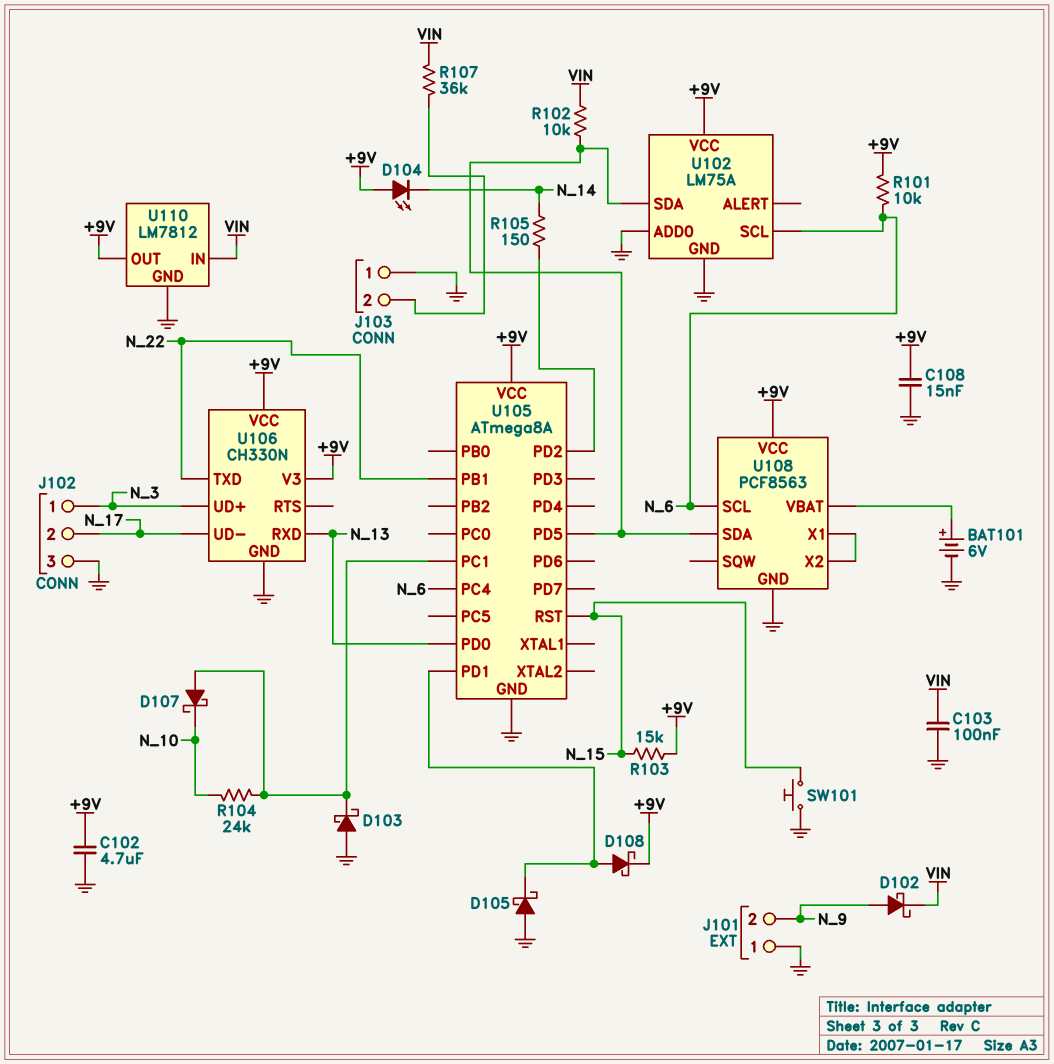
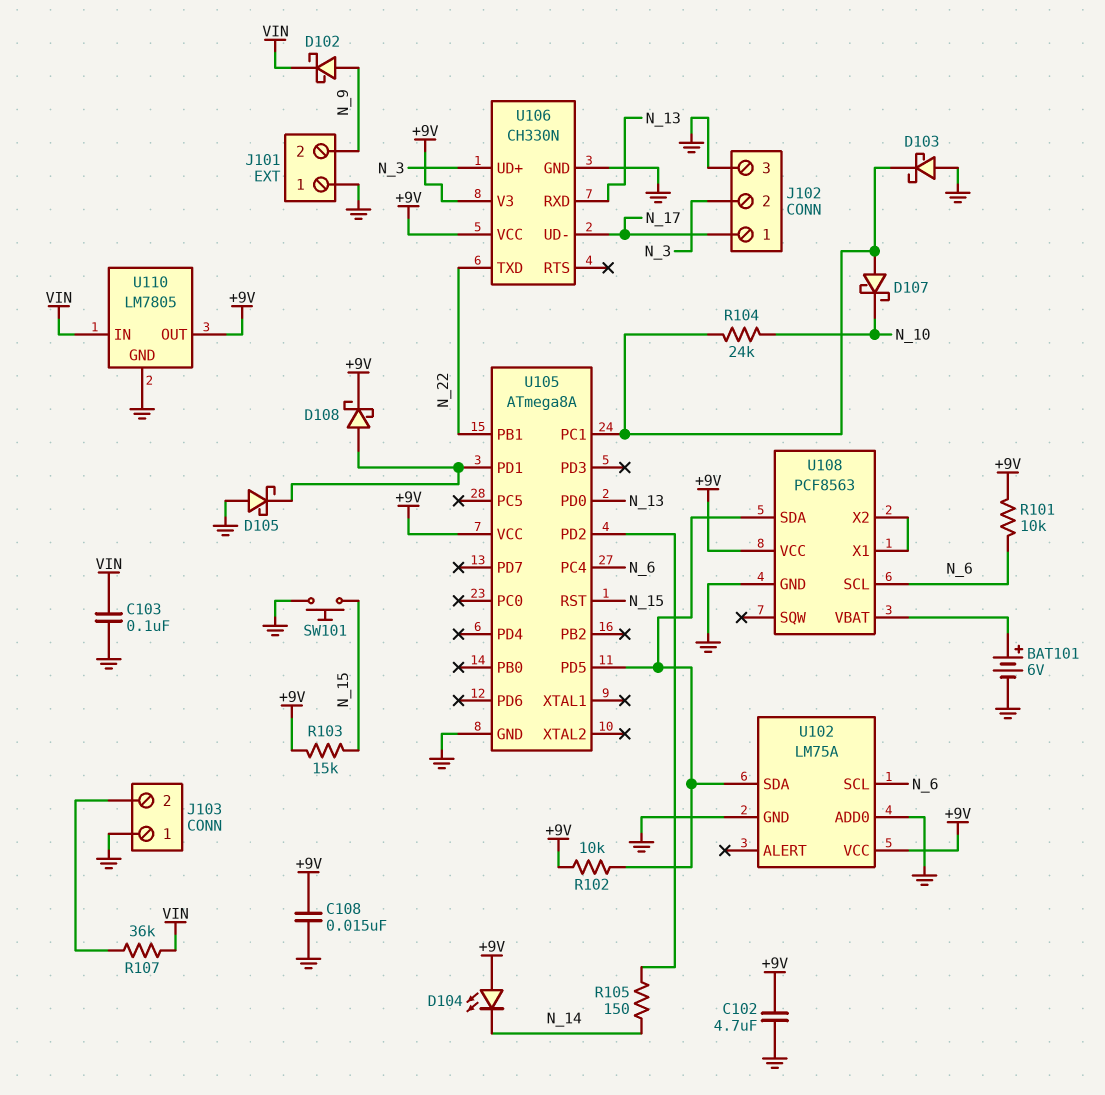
J102 pin 1: N_3 -> N_17
J102 pin 2: N_17 -> N_3
R102: 10k (U102/SDA, VIN) -> 10k (+9V, U102/SDA)
U110: LM7812 -> LM7805

